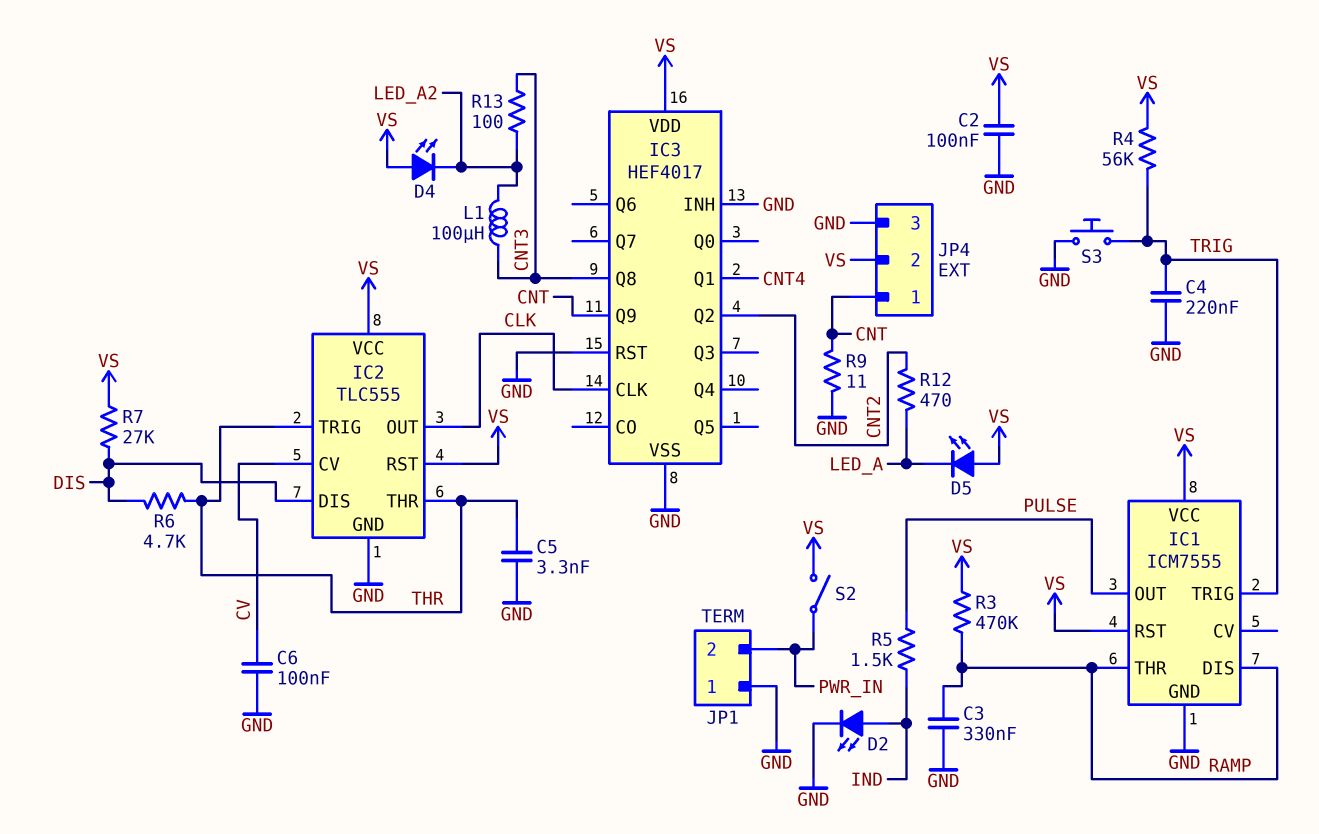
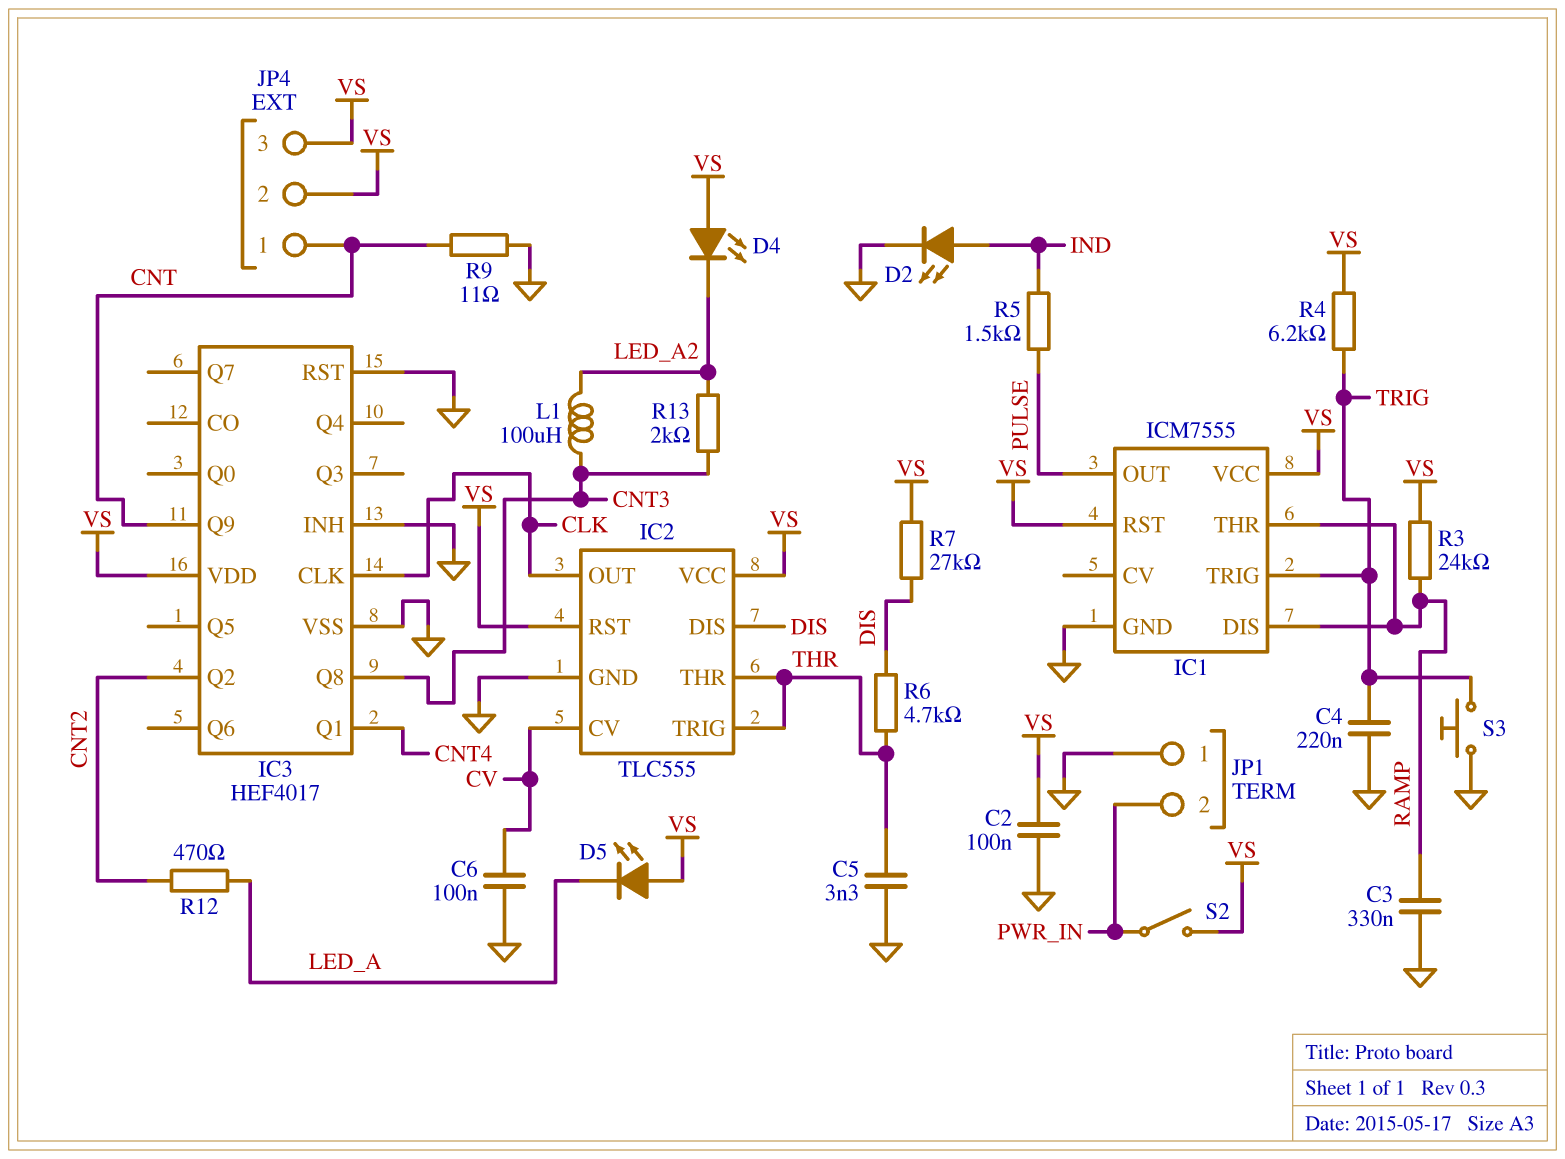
JP4 pin 3: GND -> VS
R3: 470k (RAMP, VS) -> 24k (RAMP, VS)
R4: 56k (TRIG, VS) -> 6.2k (TRIG, VS)
R13: 100 (CNT3, LED_A2) -> 2k (CNT3, LED_A2)

